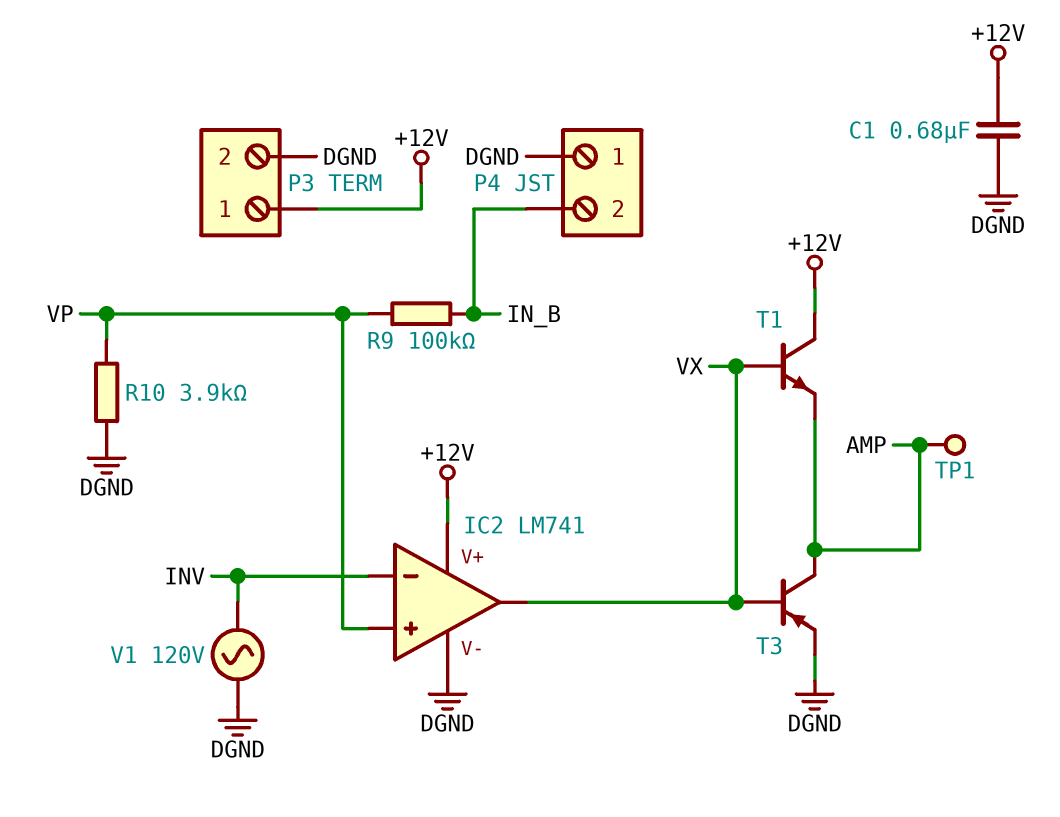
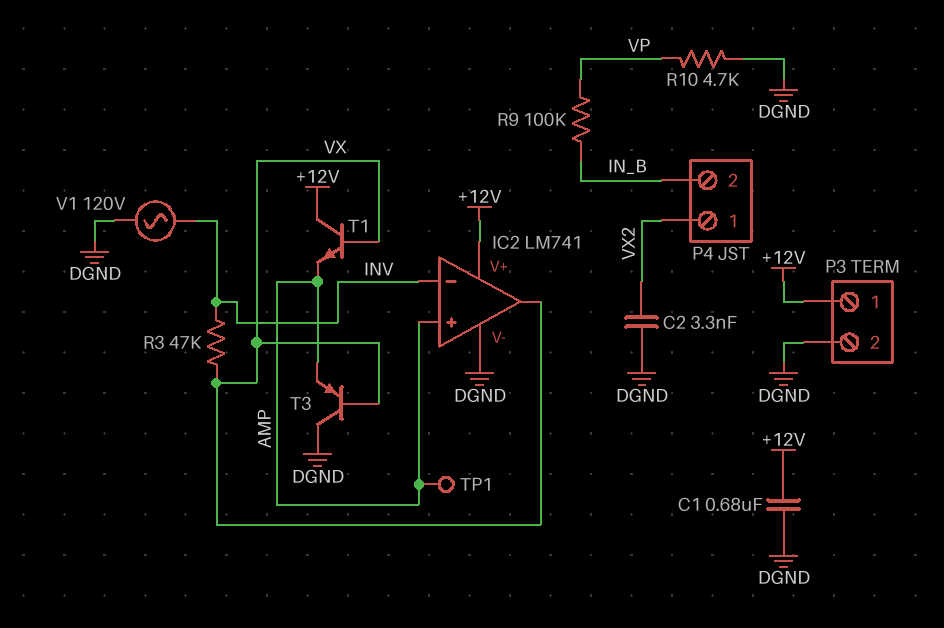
C2: none -> 3.3nF (DGND, VX2)
IC2 pin in+: VP -> AMP
P4 pin 1: DGND -> VX2
R3: none -> 47k (INV, VX)
R10: 3.9k (DGND, VP) -> 4.7k (DGND, VP)
T3: PNP (B VX, C AMP, E DGND) -> PNP (B VX, C DGND, E AMP)

